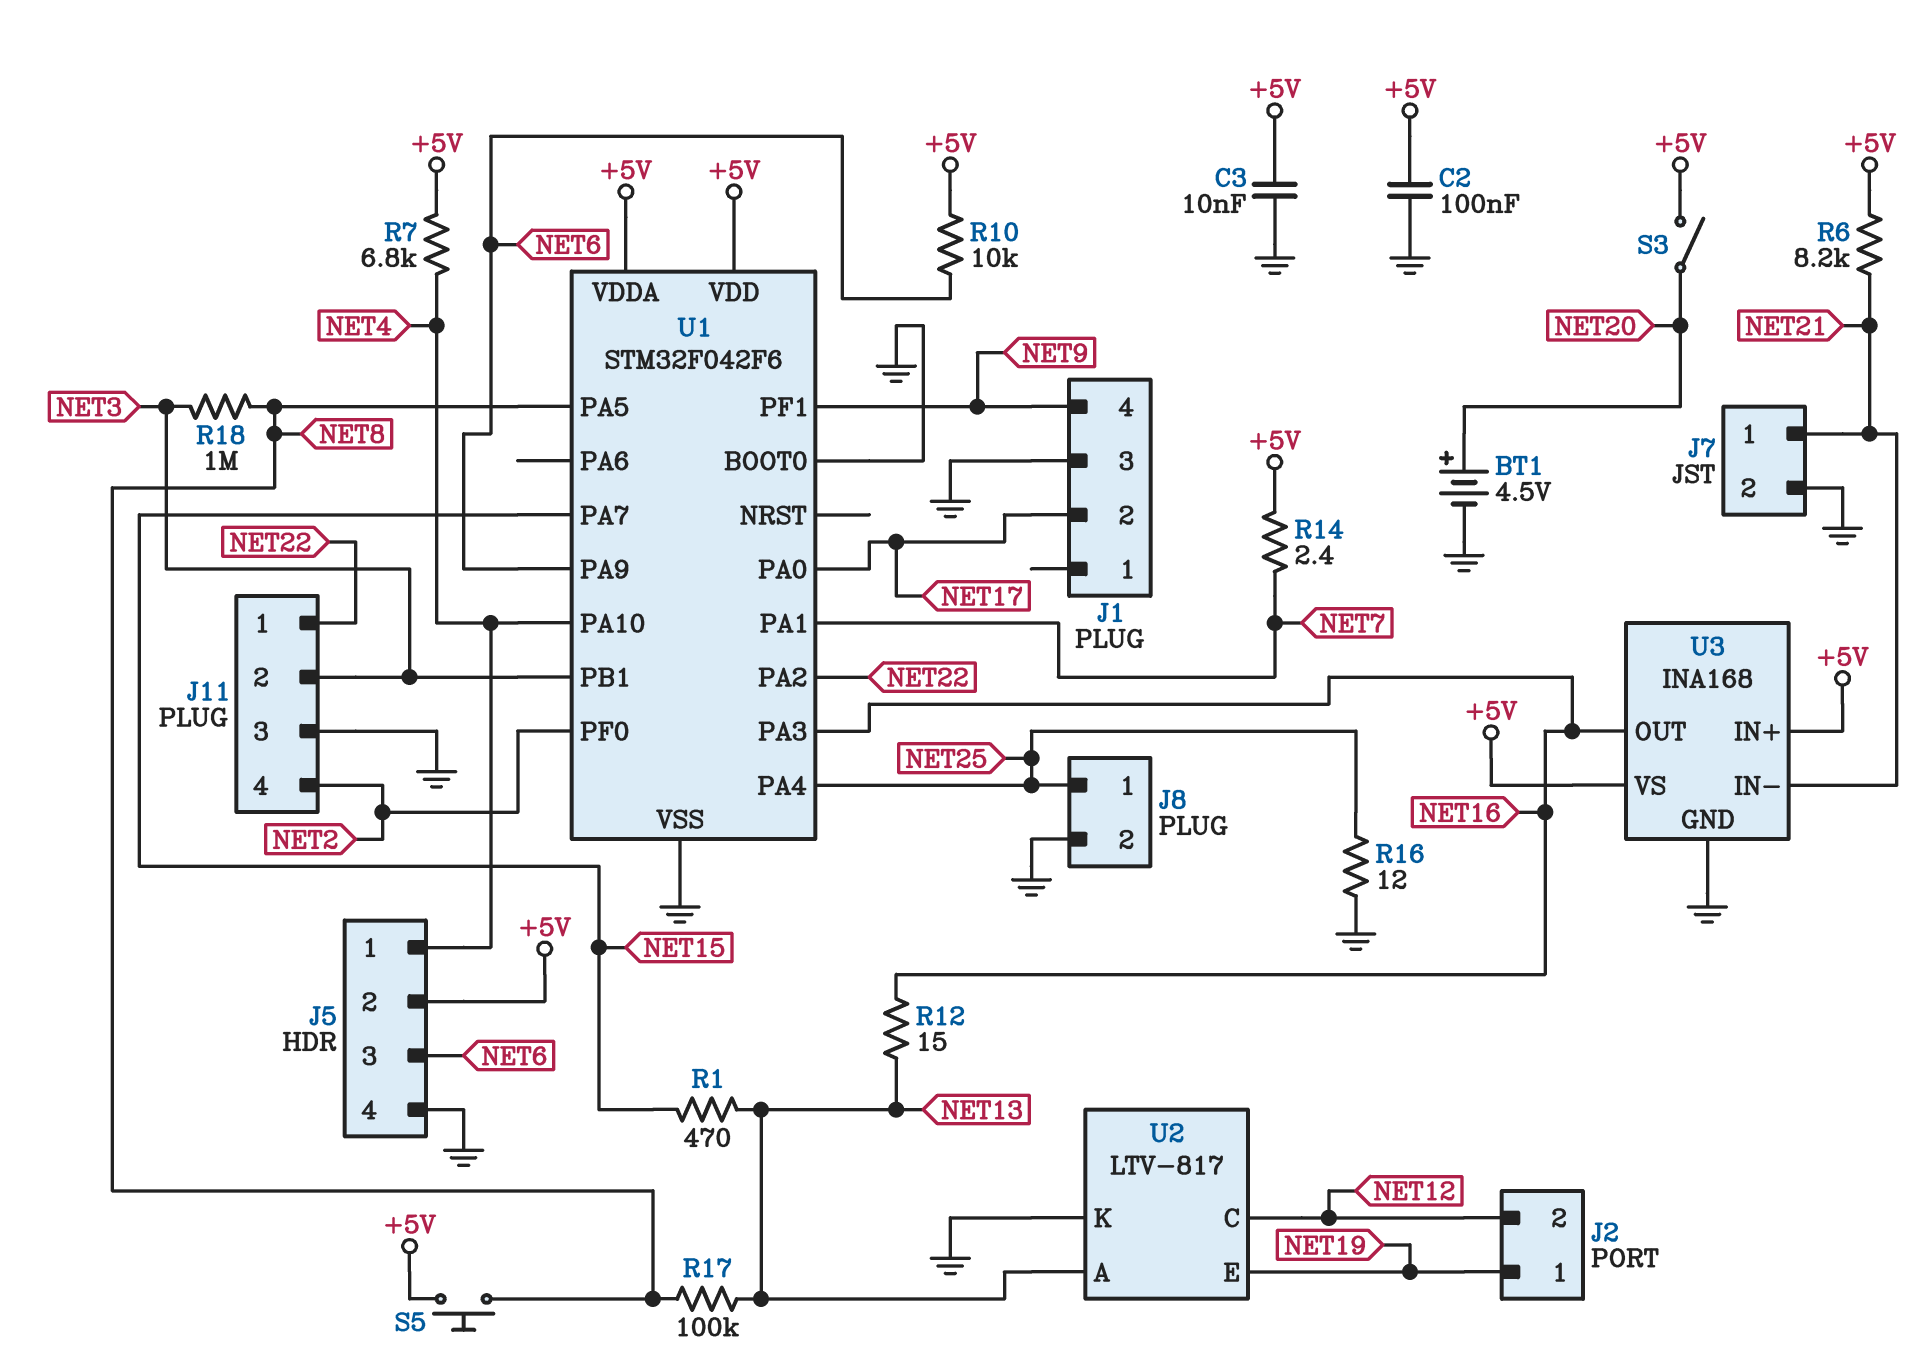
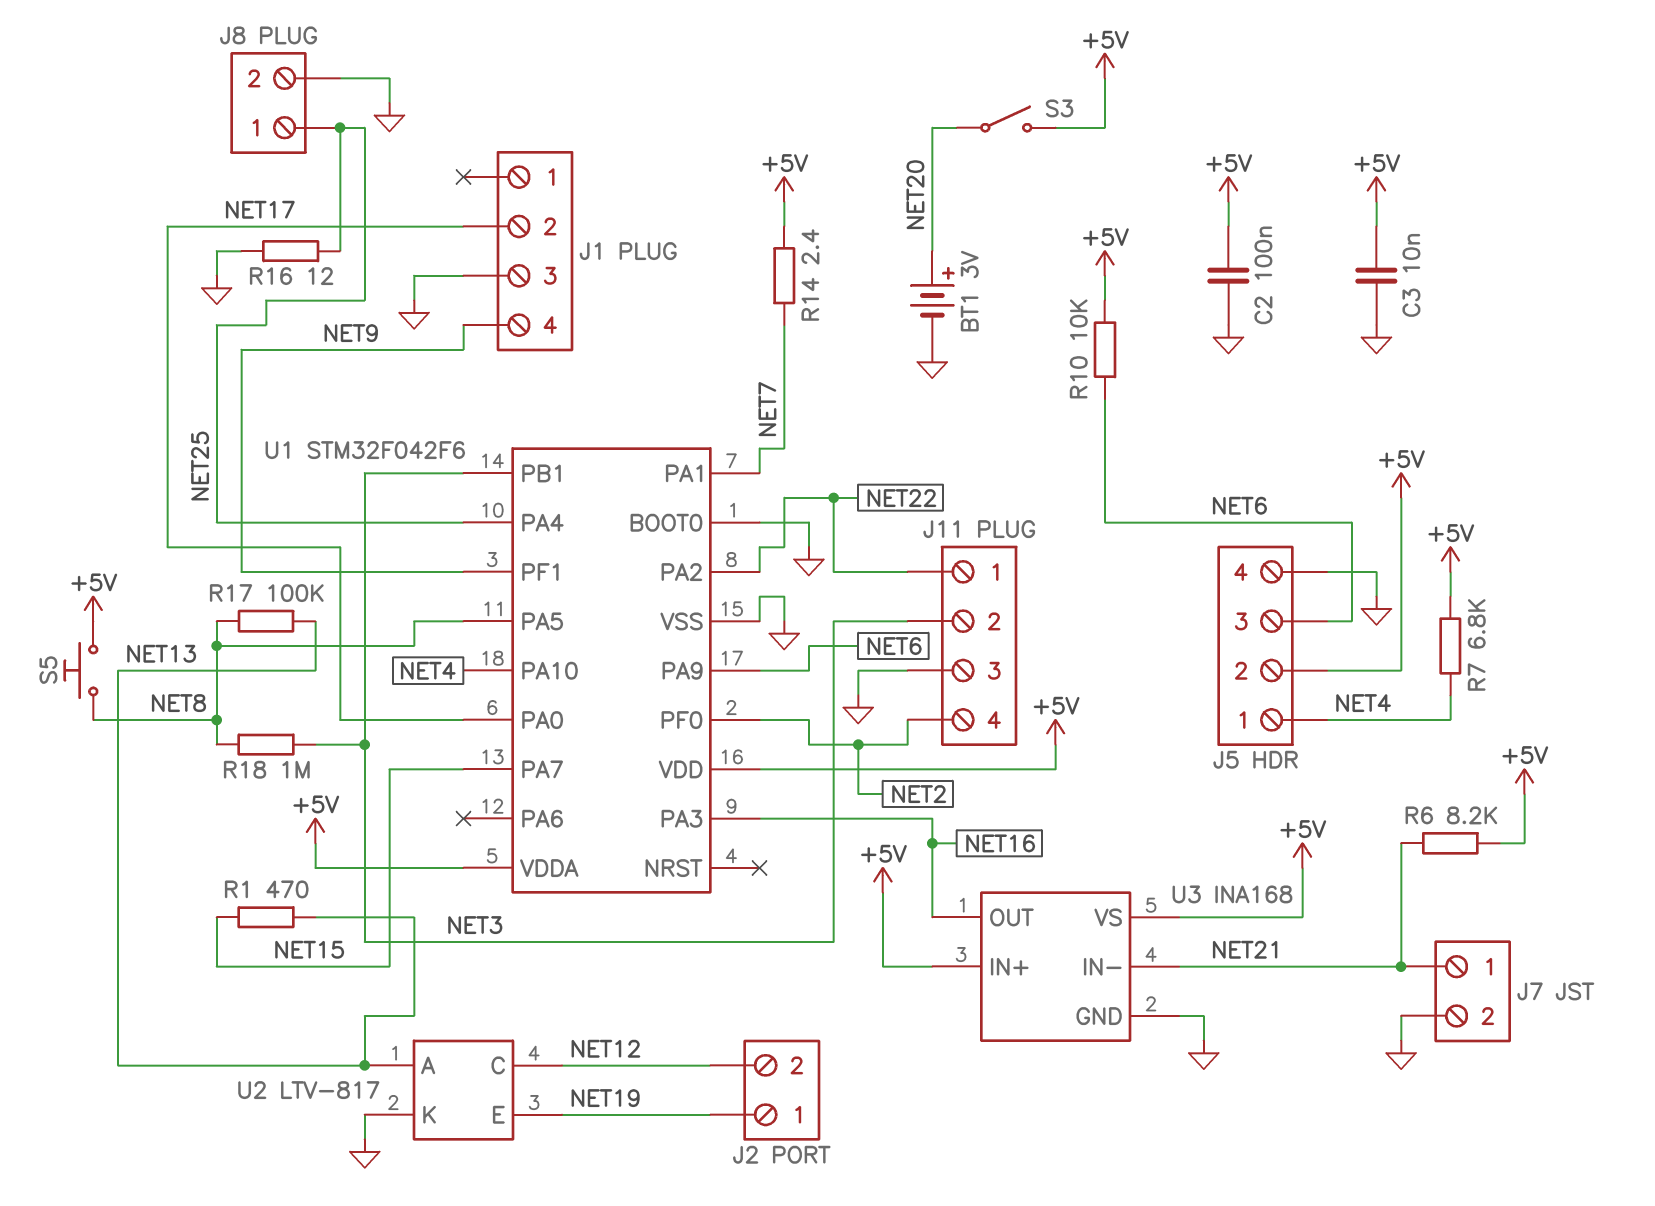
BT1: 4.5V (plus NET20, minus GND) -> 3V (plus NET20, minus GND)
R12: 15 (NET13, NET16) -> none

